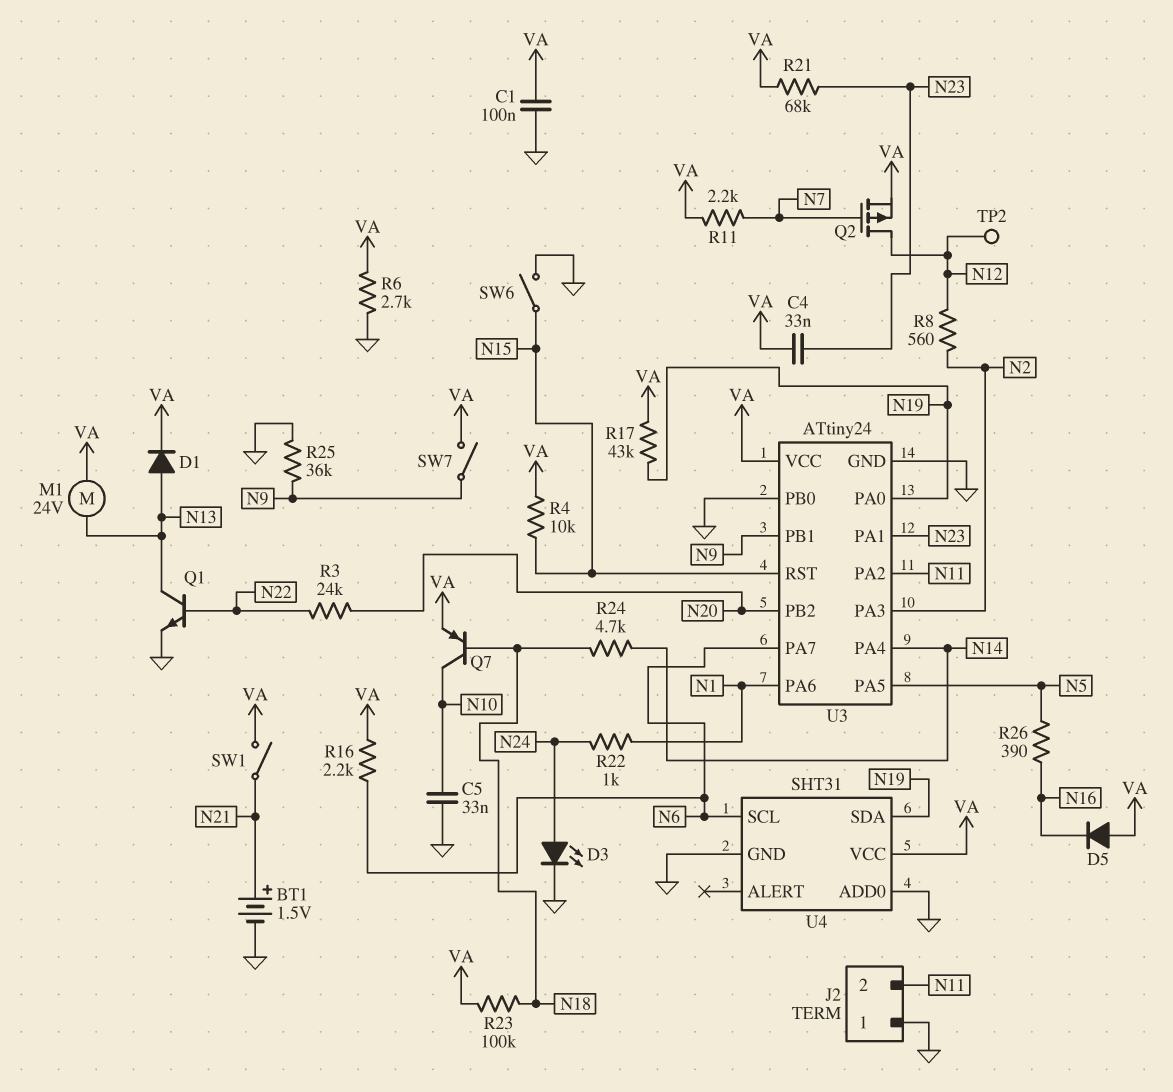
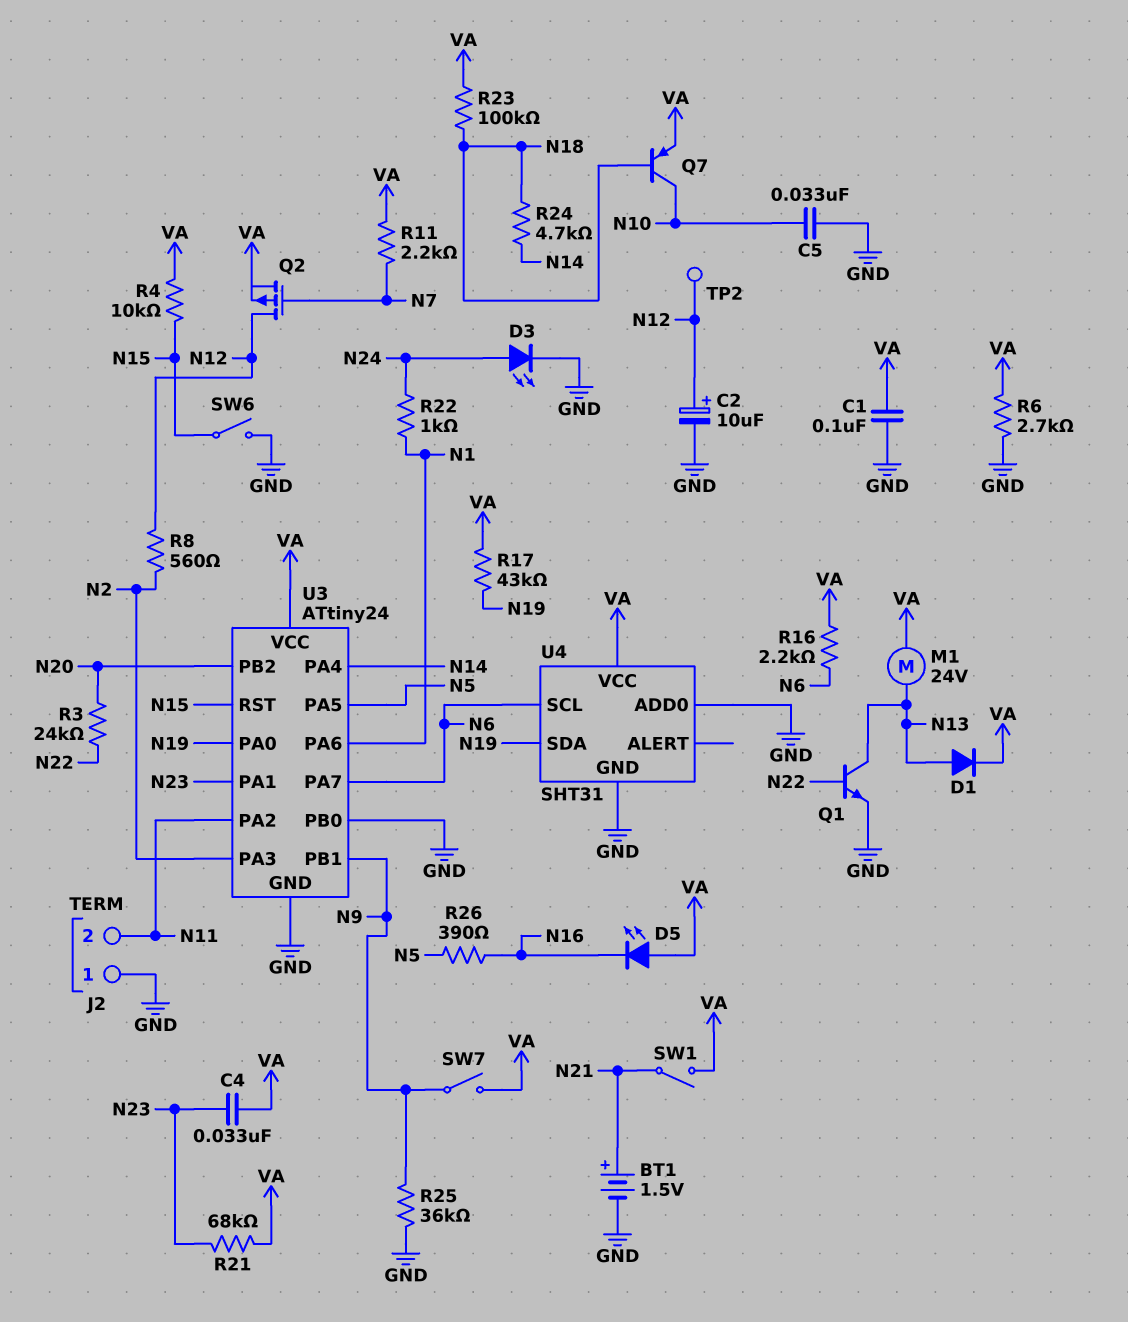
C2: none -> 10uF (plus N12, minus GND)
D5: diode (A VA, K N16) -> LED (A VA, K N16)

